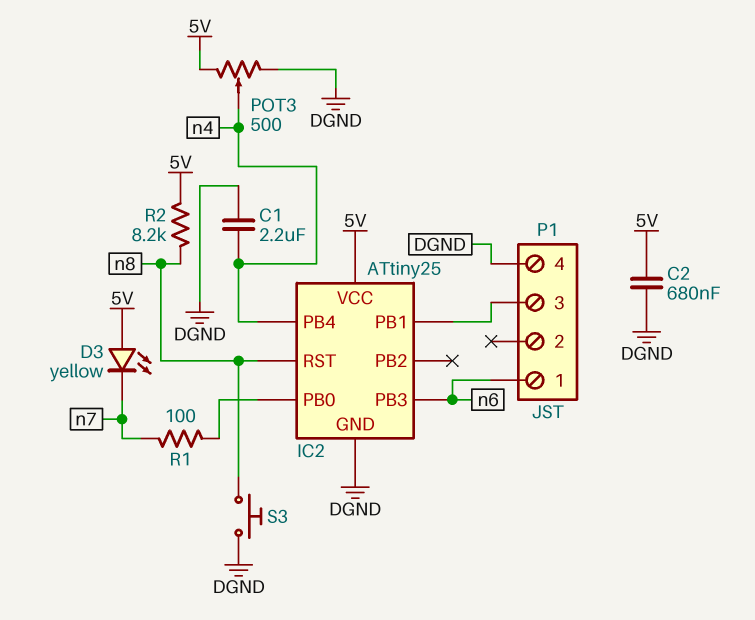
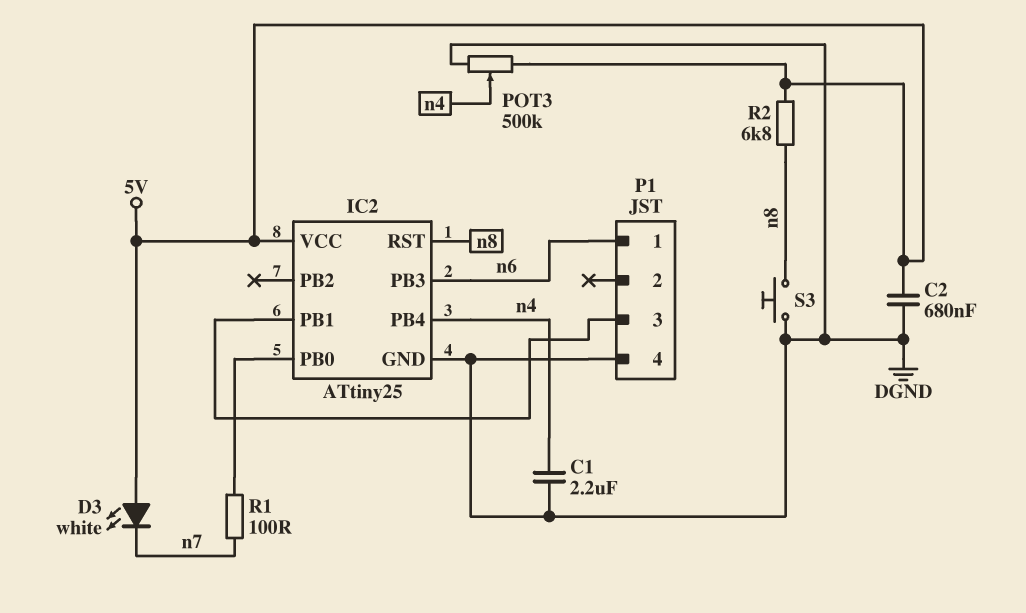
D3: LED yellow (A 5V, K n7) -> LED white (A 5V, K n7)
POT3: 500 (5V, DGND, wiper n4) -> 500k (5V, DGND, wiper n4)
R2: 8.2k (5V, n8) -> 6.8k (5V, n8)

